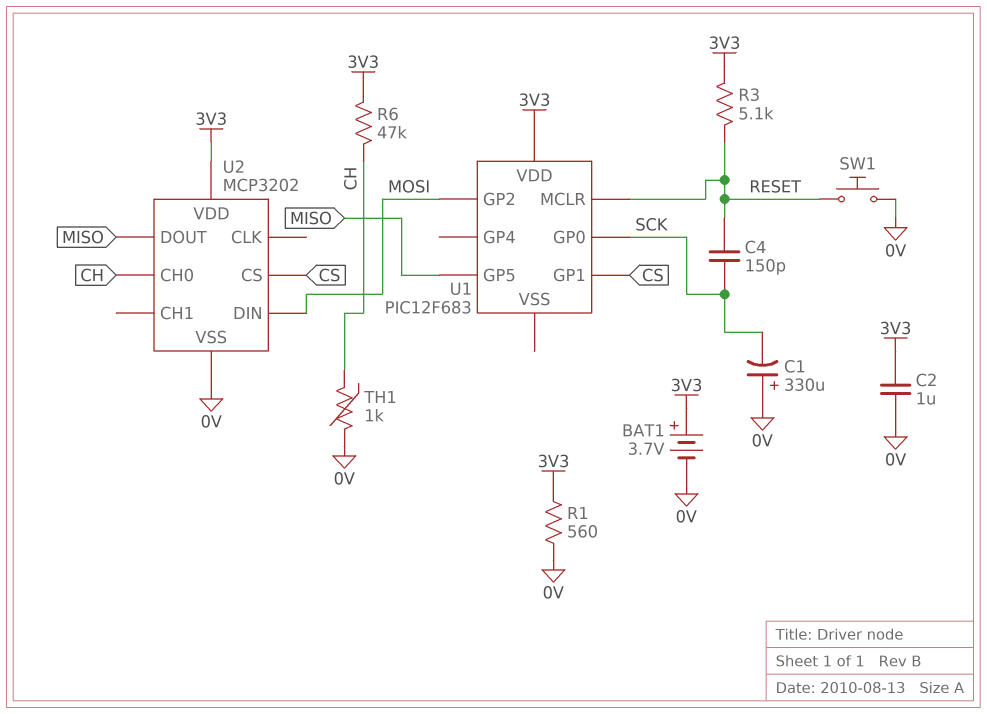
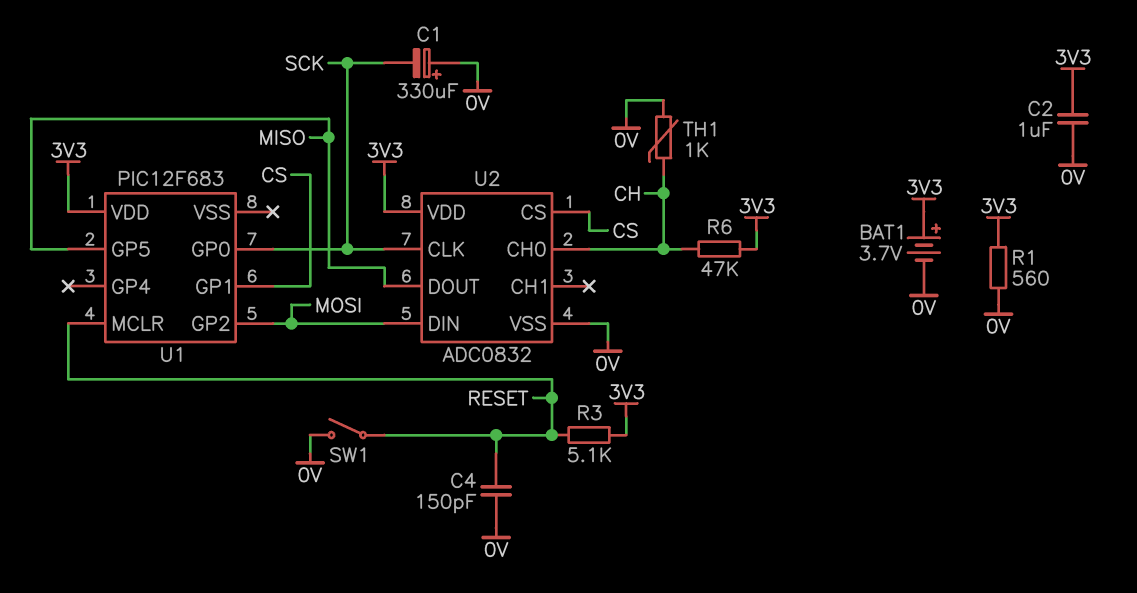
C4: 150pF (RESET, SCK) -> 150pF (0V, RESET)
SW1: button (0V, RESET) -> switch (0V, RESET)
U2: MCP3202 -> ADC0832
U2 pin CLK: none -> SCK

